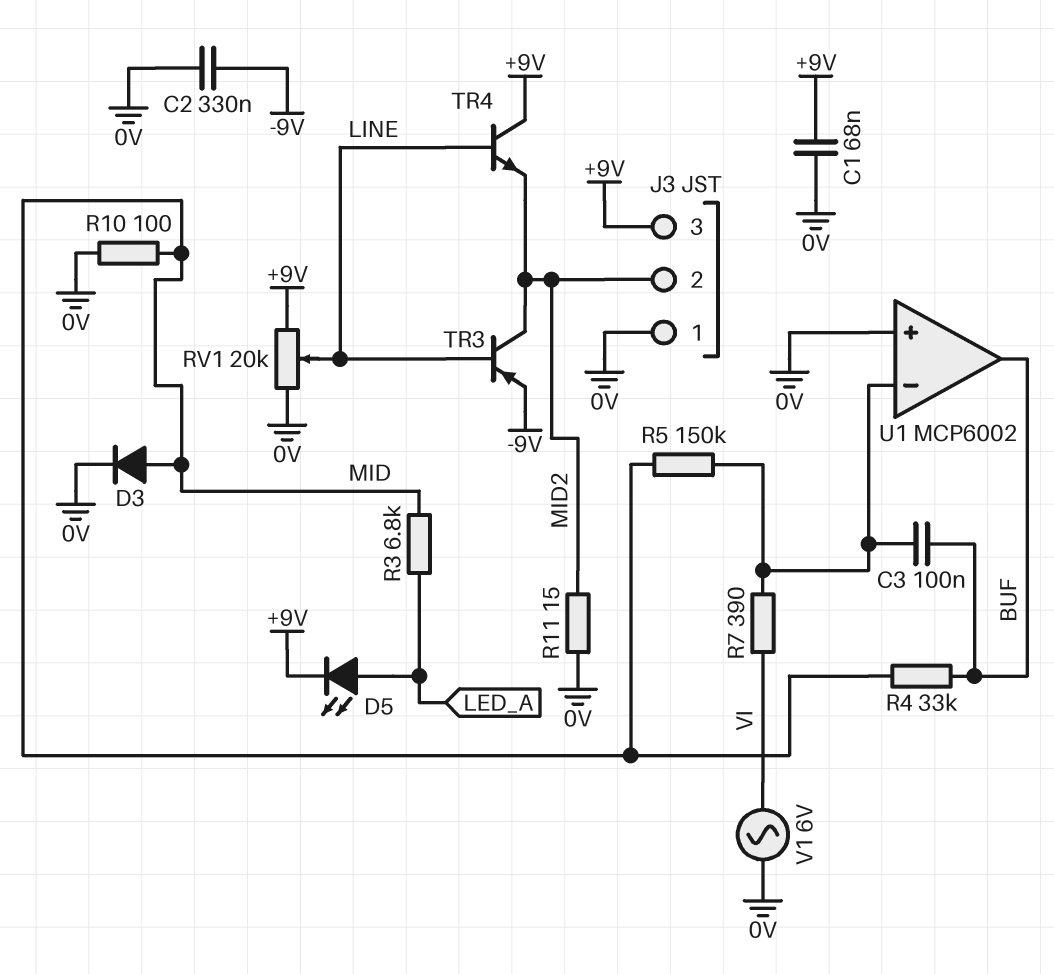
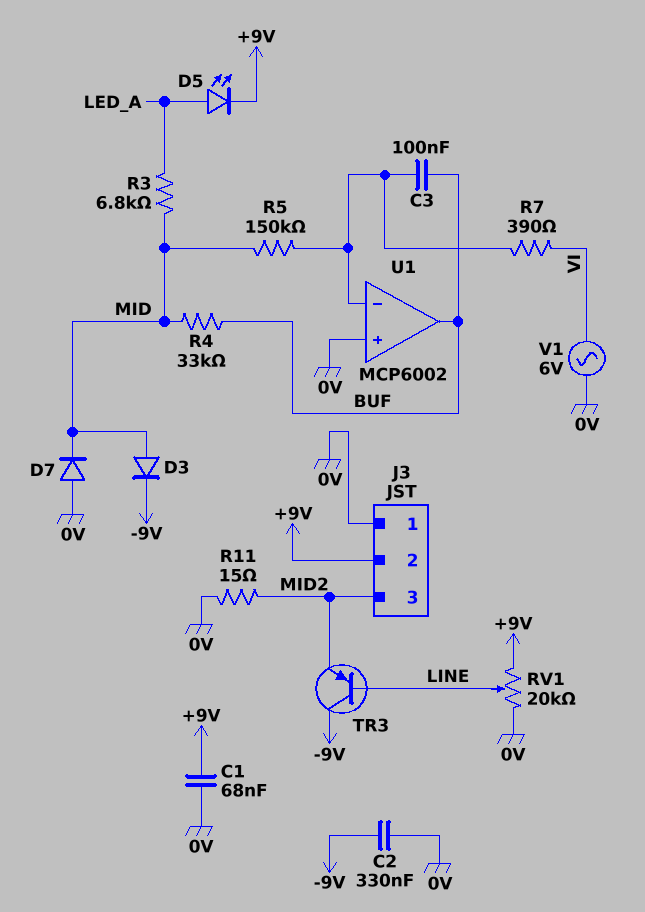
D3: diode (A MID, K 0V) -> diode (A MID, K -9V)
D7: none -> diode (A 0V, K MID)
J3 pin 2: MID2 -> +9V
J3 pin 3: +9V -> MID2
R10: 100 (0V, MID) -> none
TR3: PNP (B LINE, C MID2, E -9V) -> PNP (B LINE, C -9V, E MID2)
TR4: NPN (B LINE, C +9V, E MID2) -> none

